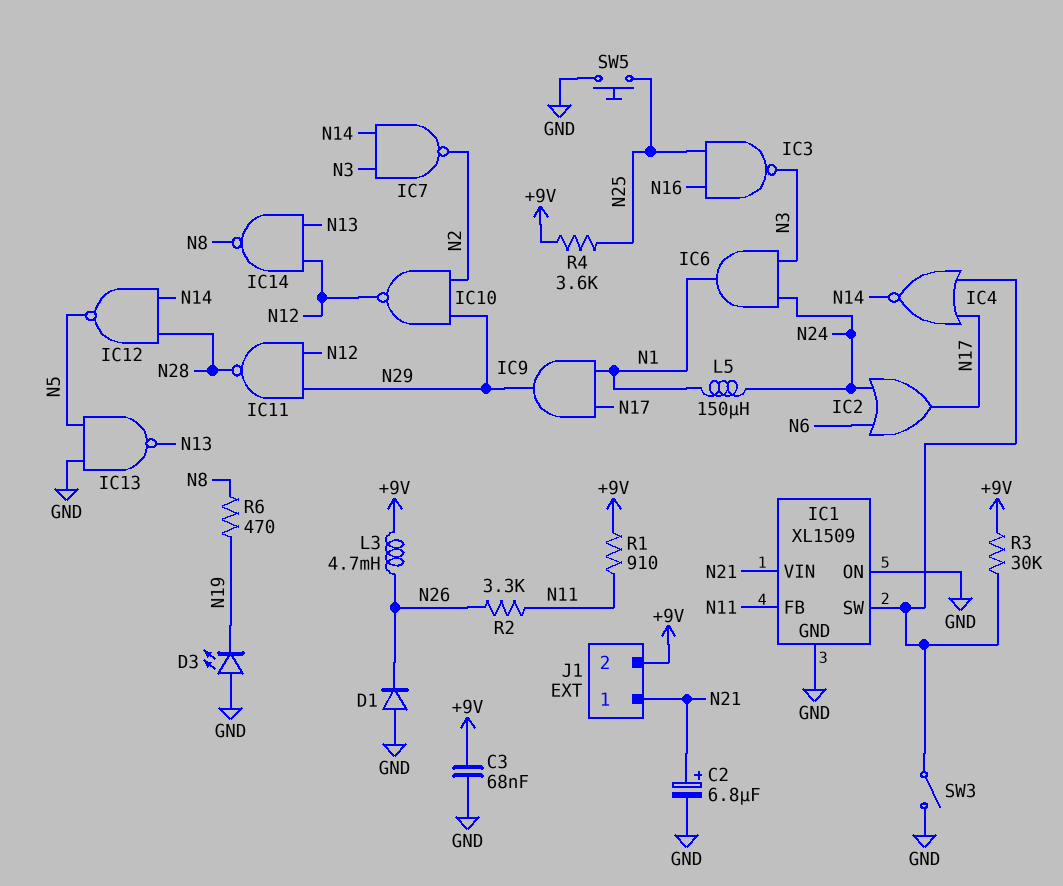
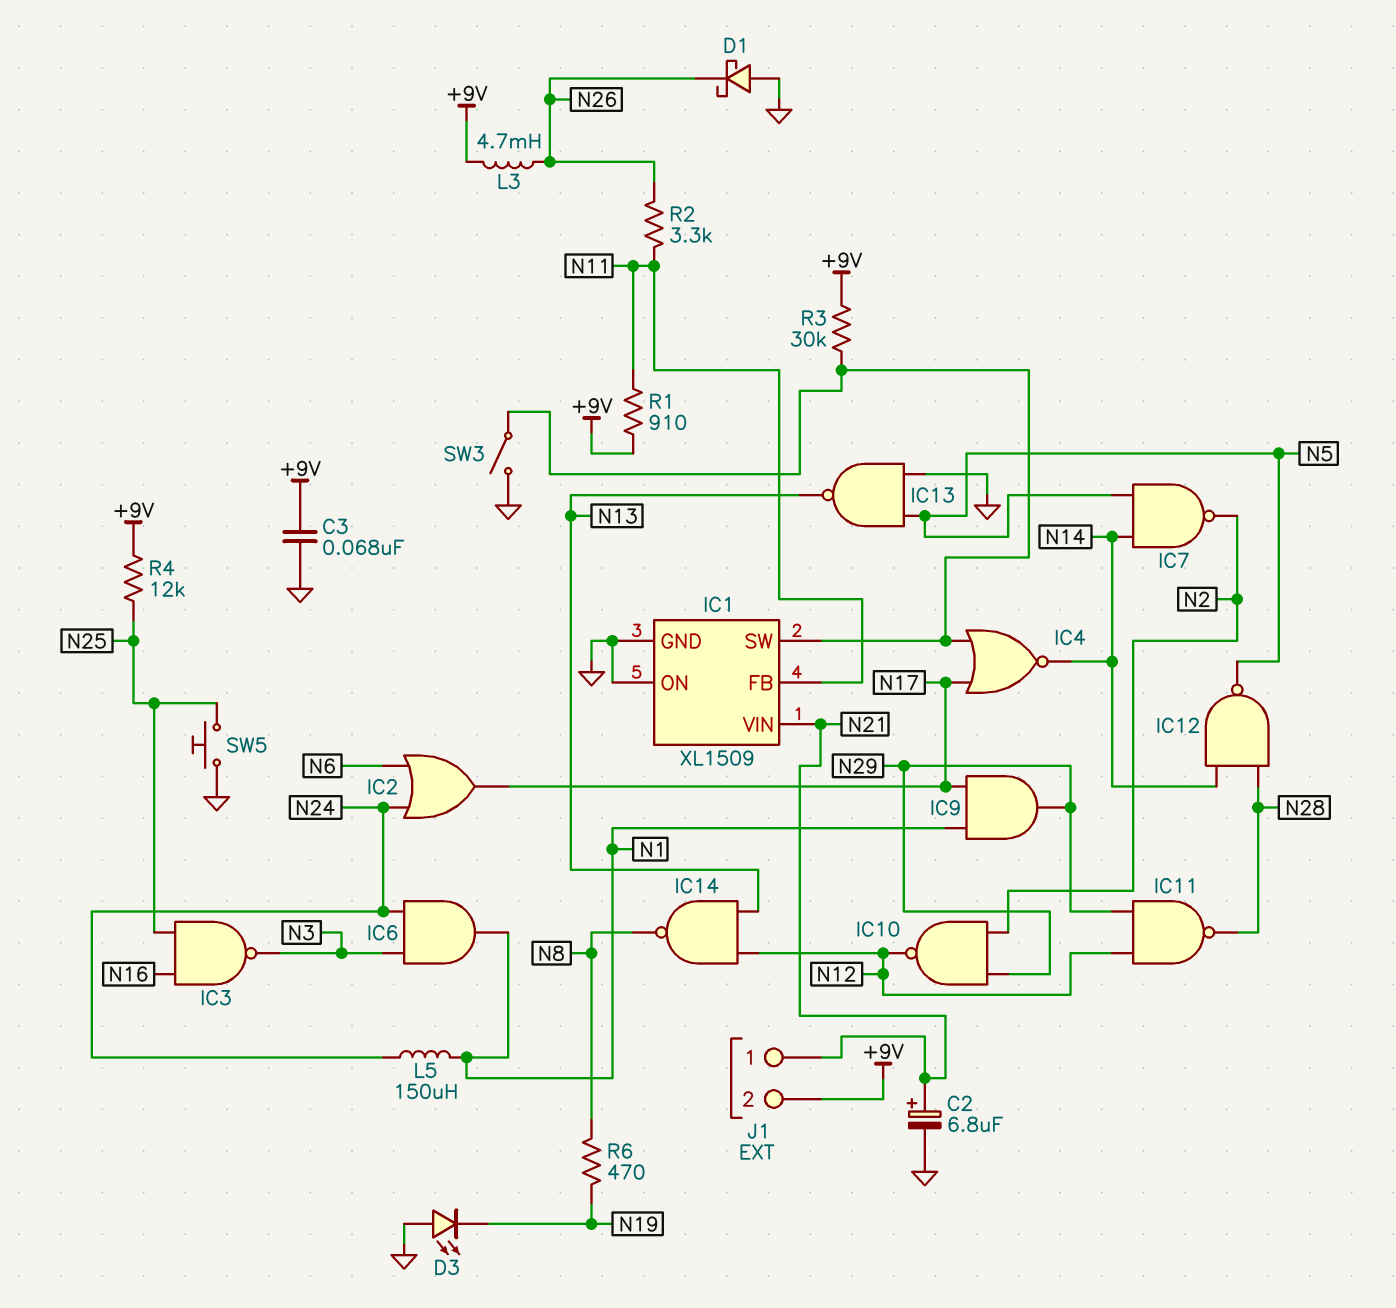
D1: diode (A GND, K N26) -> schottky (A GND, K N26)
IC7: NAND (in N3, in N14, out N2) -> NAND (in N5, in N14, out N2)
R4: 3.6k (+9V, N25) -> 12k (+9V, N25)

